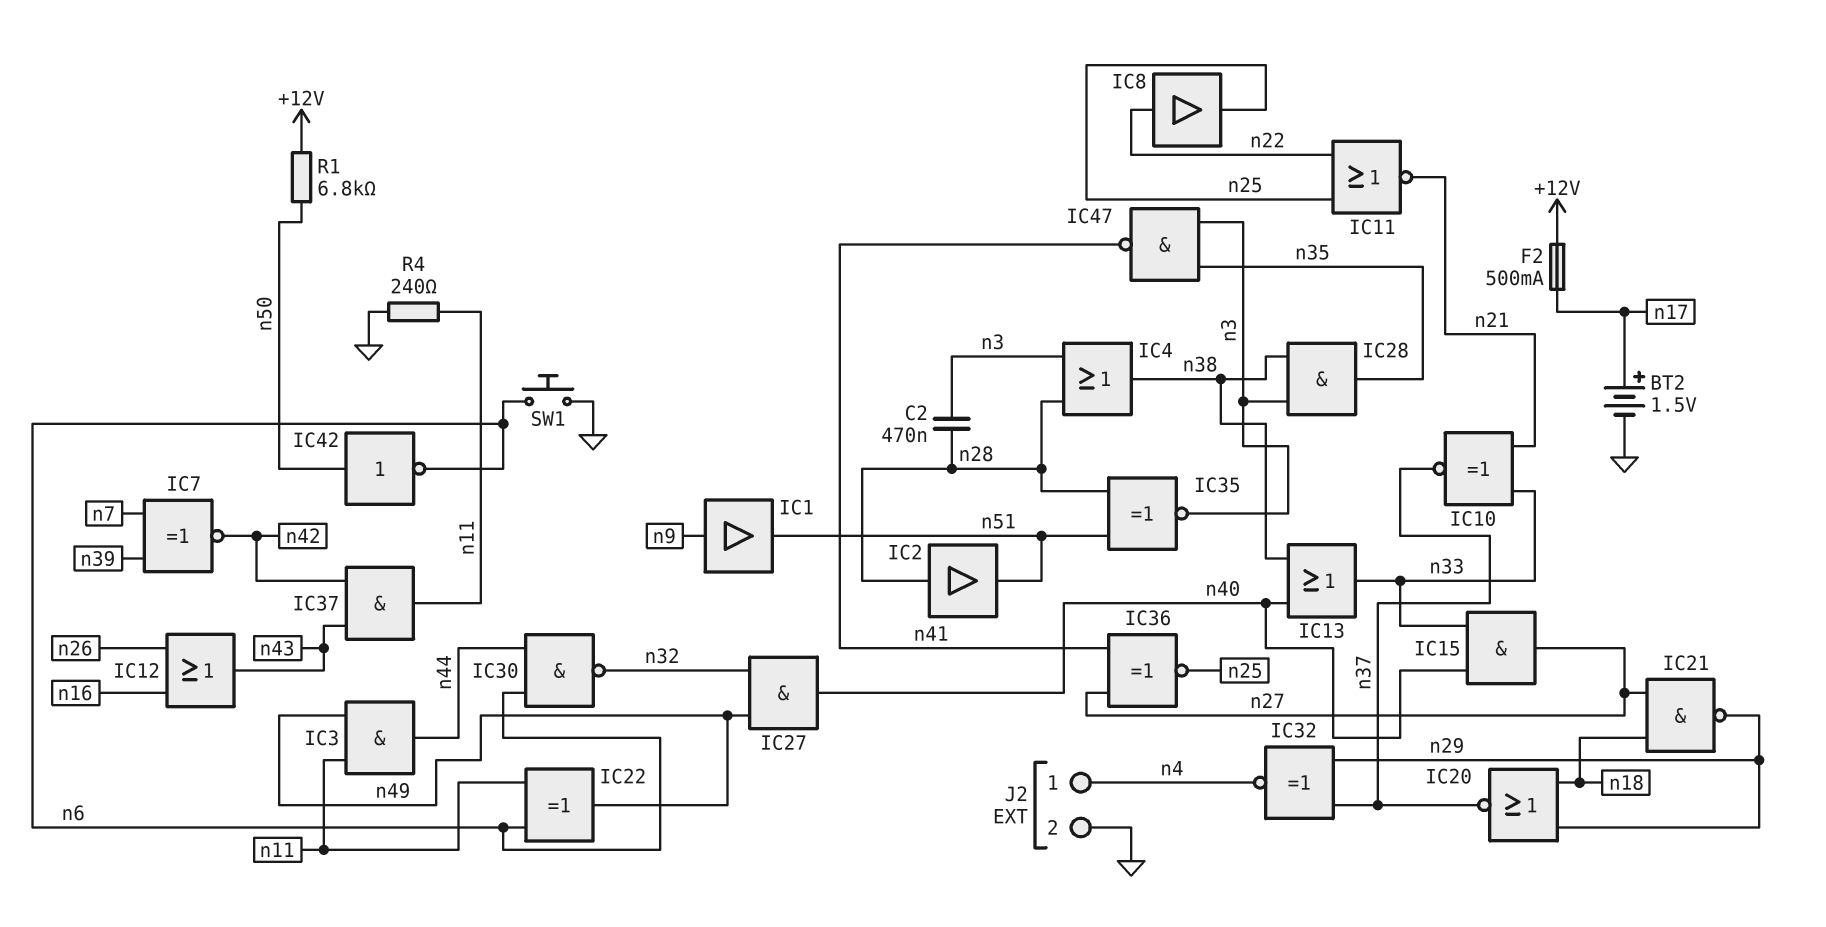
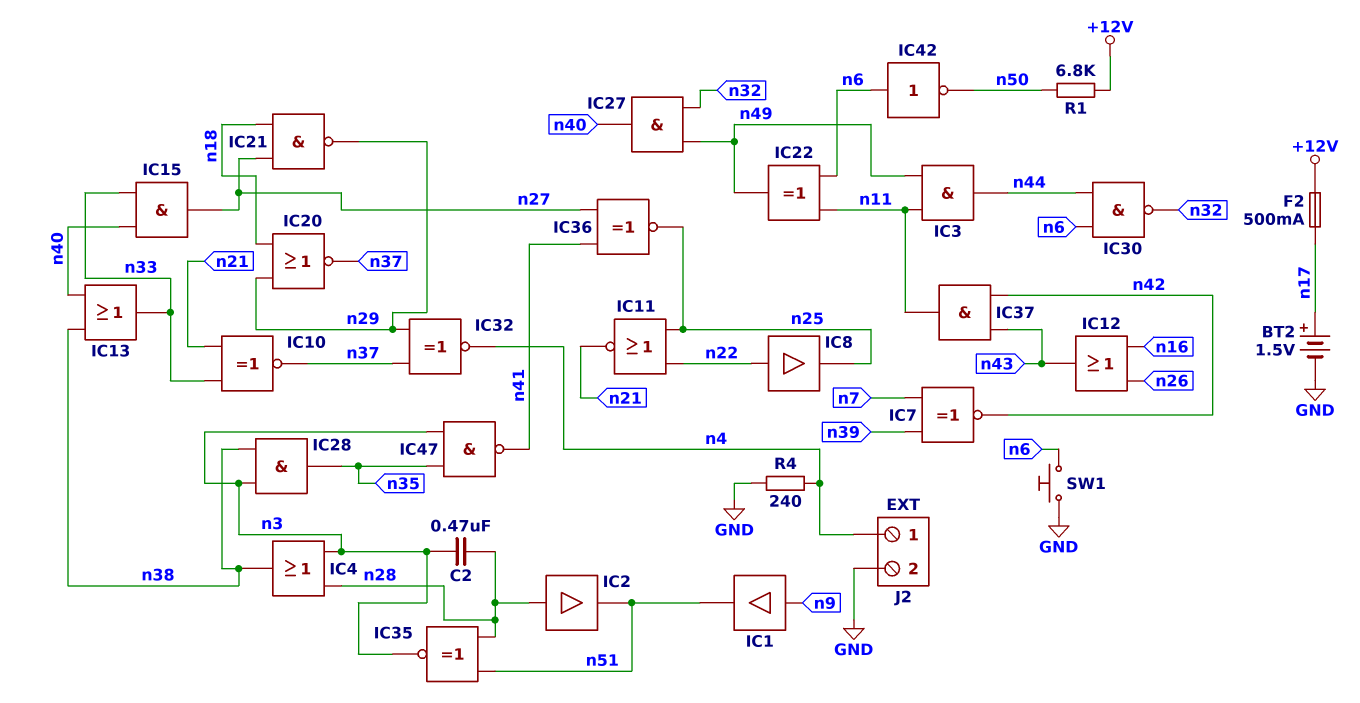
IC42: NOT (in n50, out n6) -> NOT (in n6, out n50)
R4: 240 (GND, n11) -> 240 (GND, n4)

